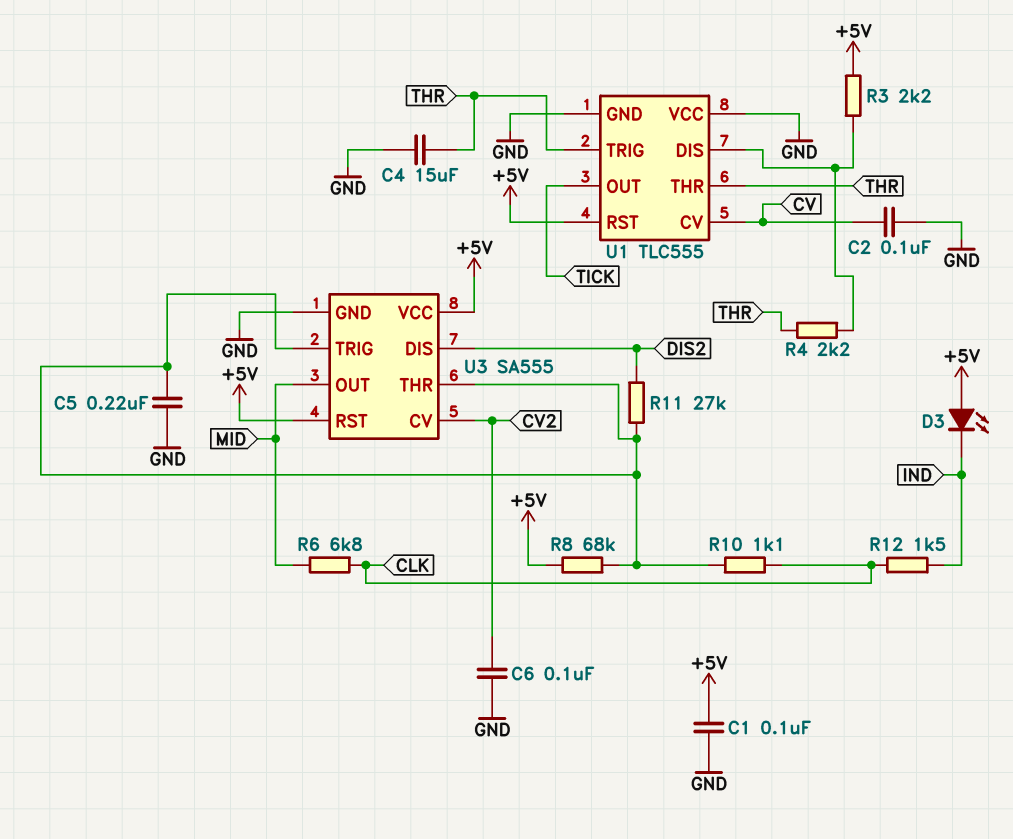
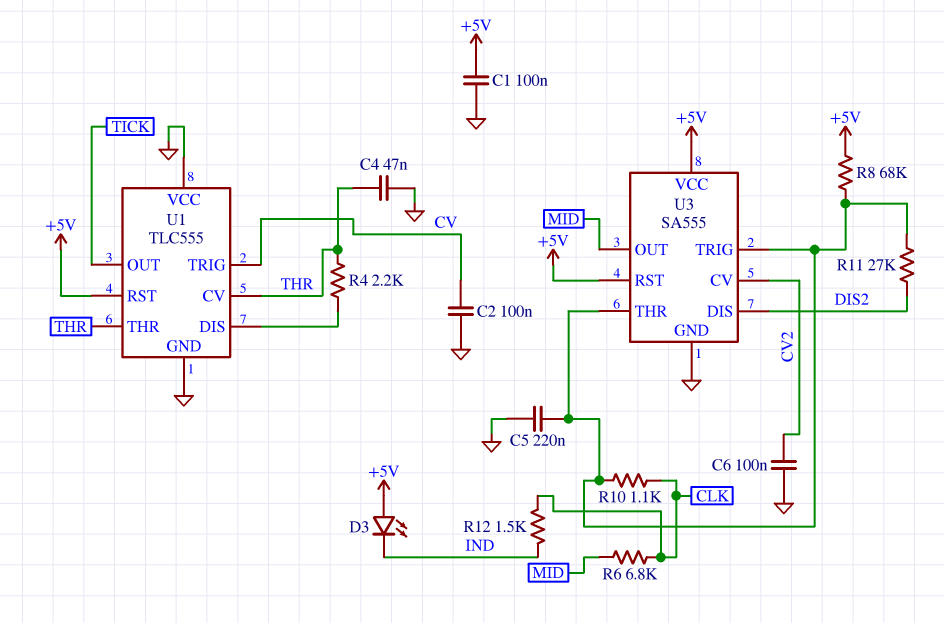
C4: 15uF (GND, THR) -> 47nF (GND, THR)
R3: 2.2k (+5V, U1/DIS) -> none
U1 pin CV: CV -> THR
U1 pin TRIG: THR -> CV

